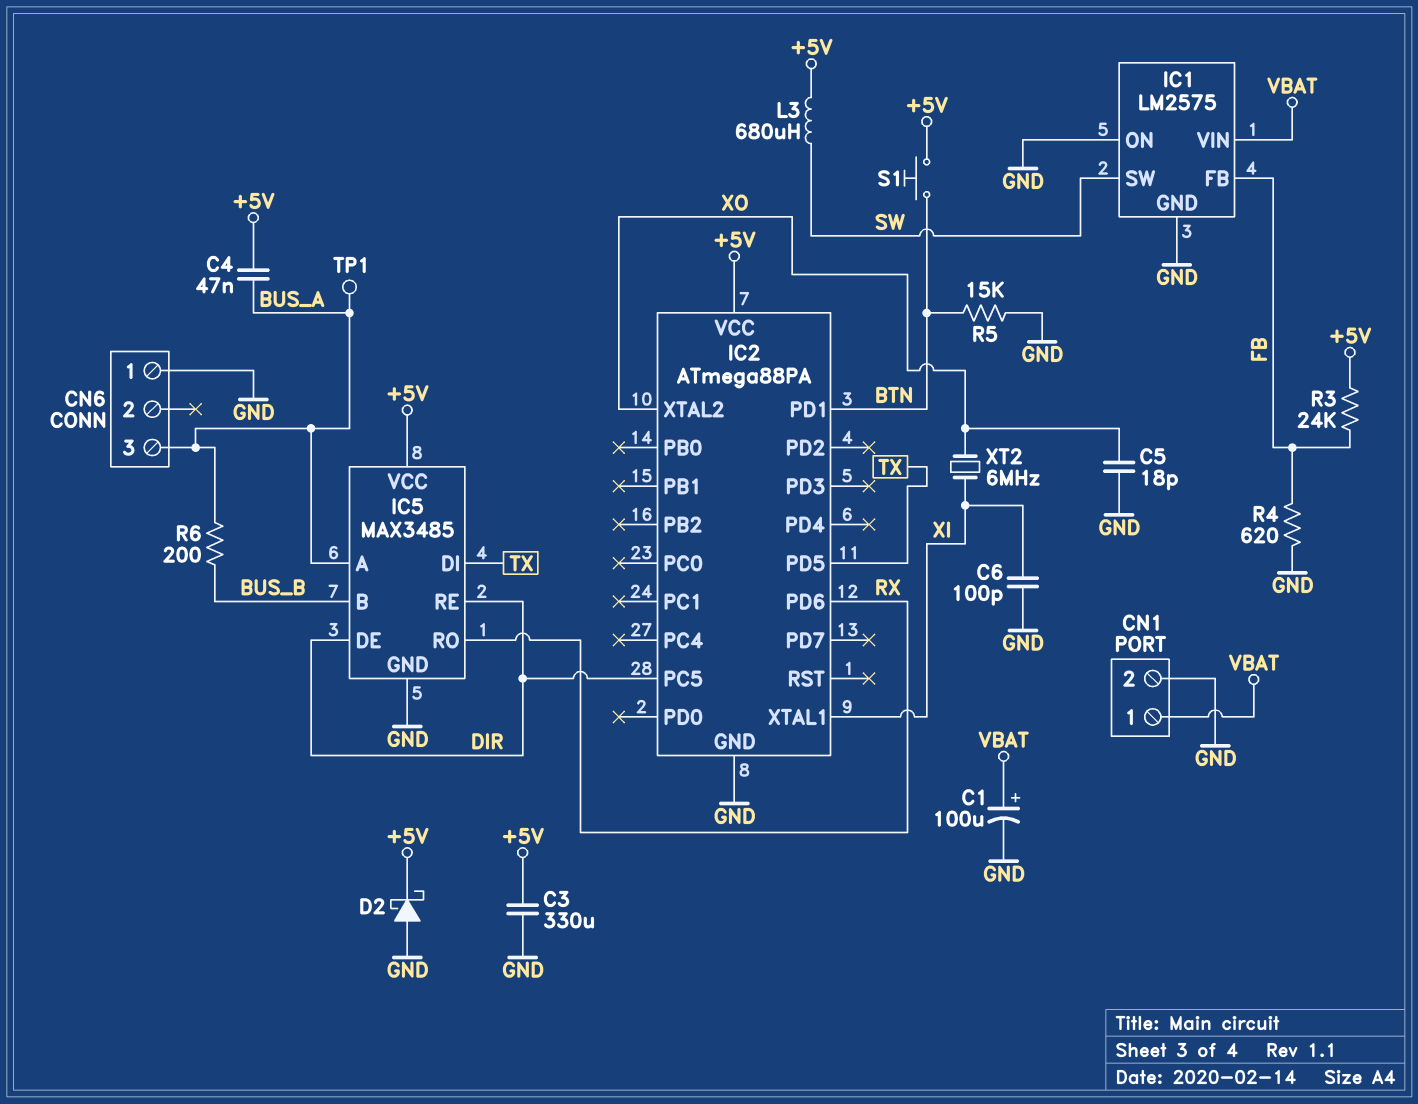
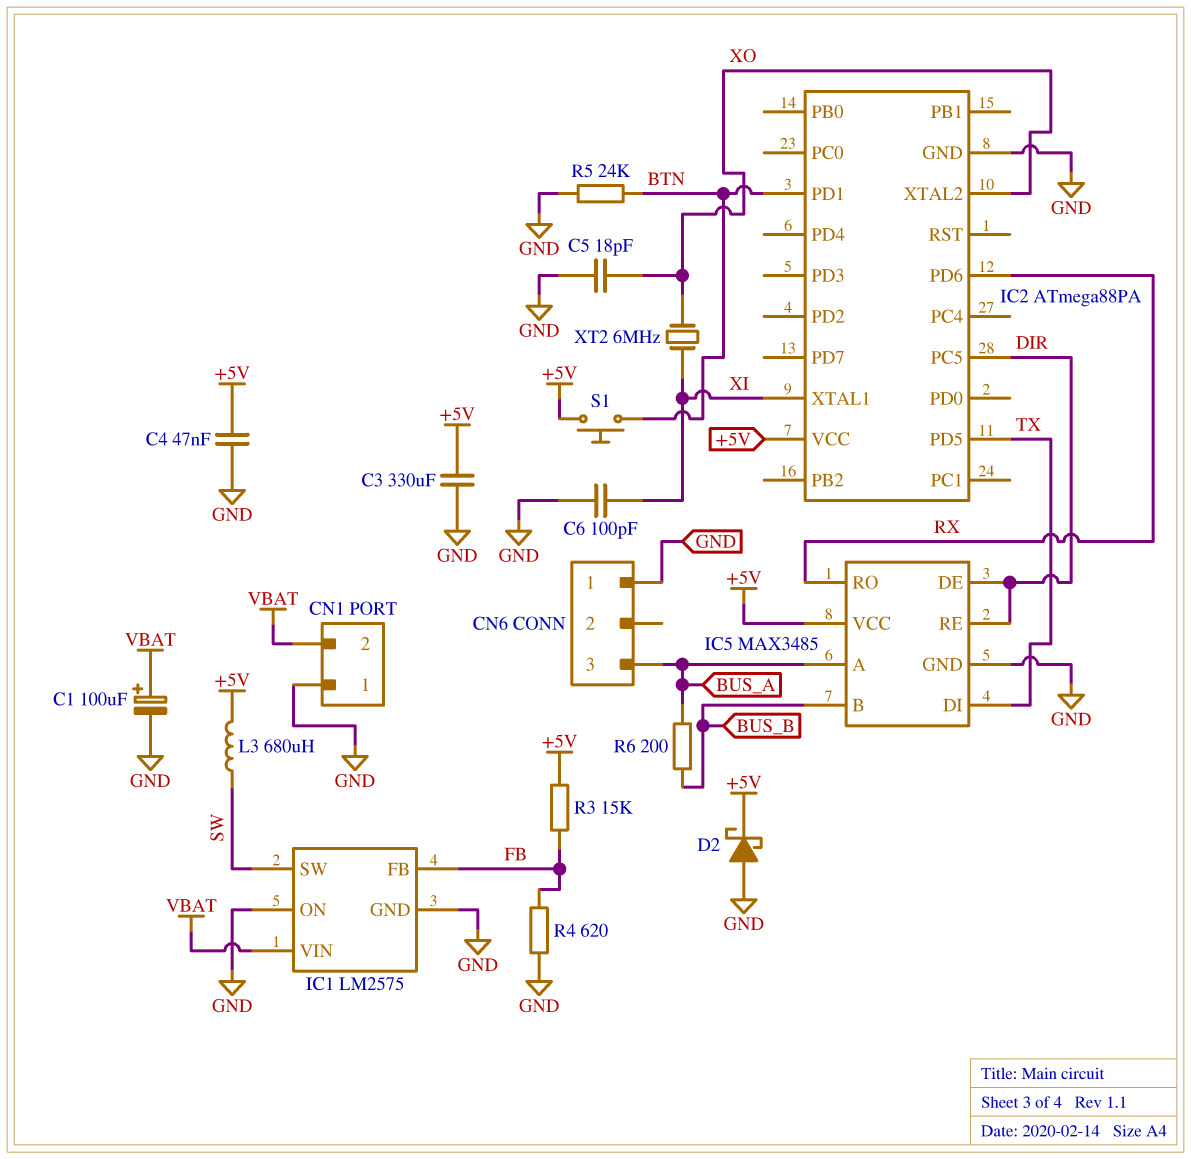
C4: 47nF (+5V, BUS_A) -> 47nF (+5V, GND)
CN1 pin 1: VBAT -> GND
CN1 pin 2: GND -> VBAT
R3: 24k (+5V, FB) -> 15k (+5V, FB)
R5: 15k (BTN, GND) -> 24k (BTN, GND)
TP1: test point (BUS_A) -> none

